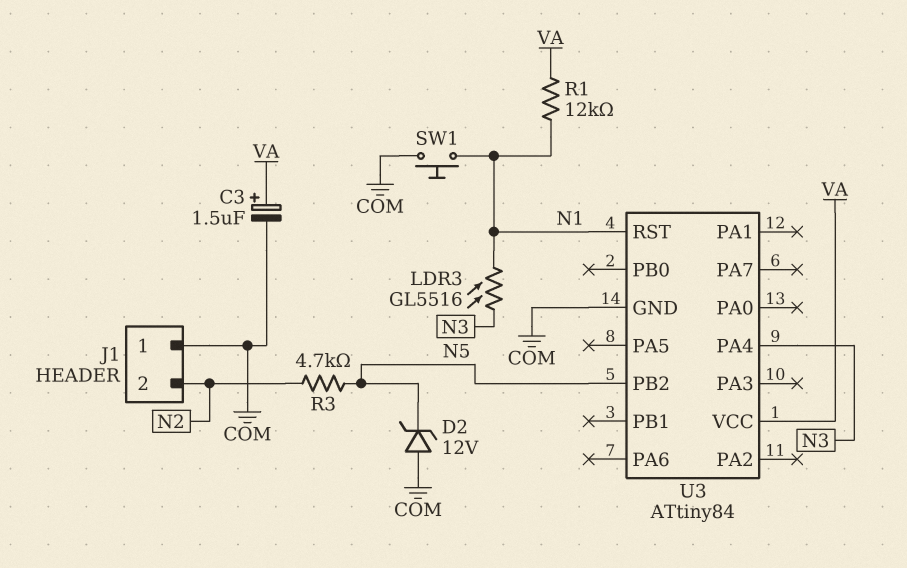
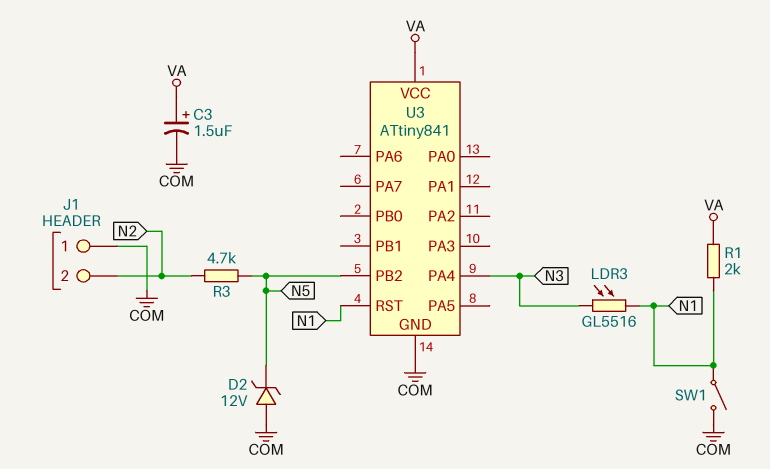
R1: 12k (N1, VA) -> 2k (N1, VA)
SW1: button (COM, N1) -> switch (COM, N1)
U3: ATtiny84 -> ATtiny841

